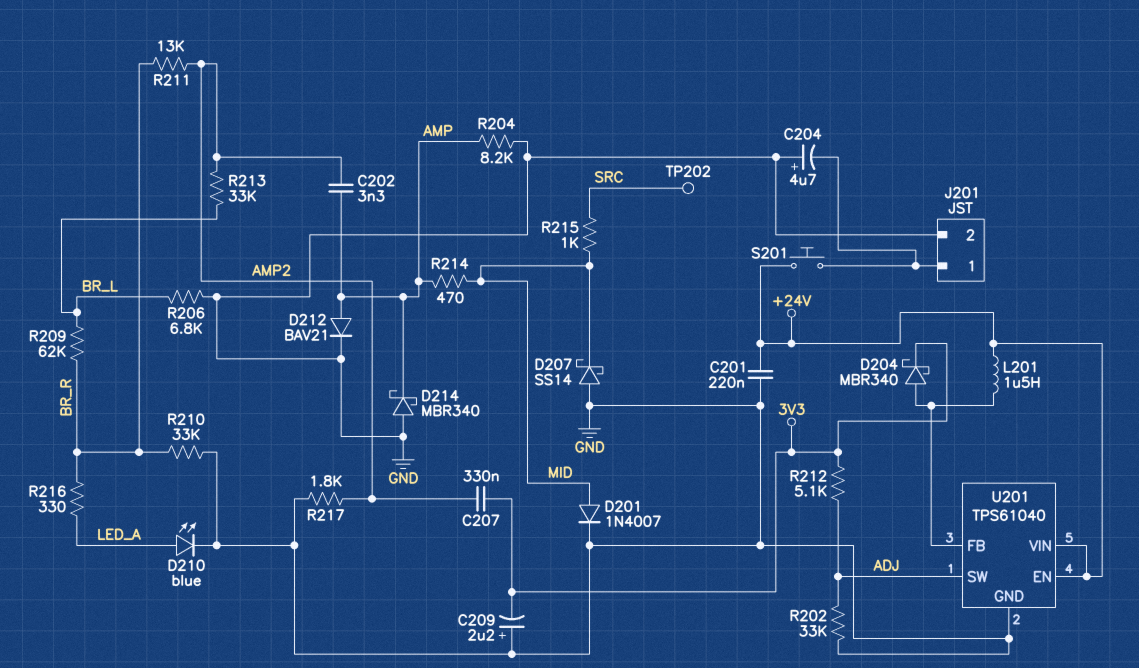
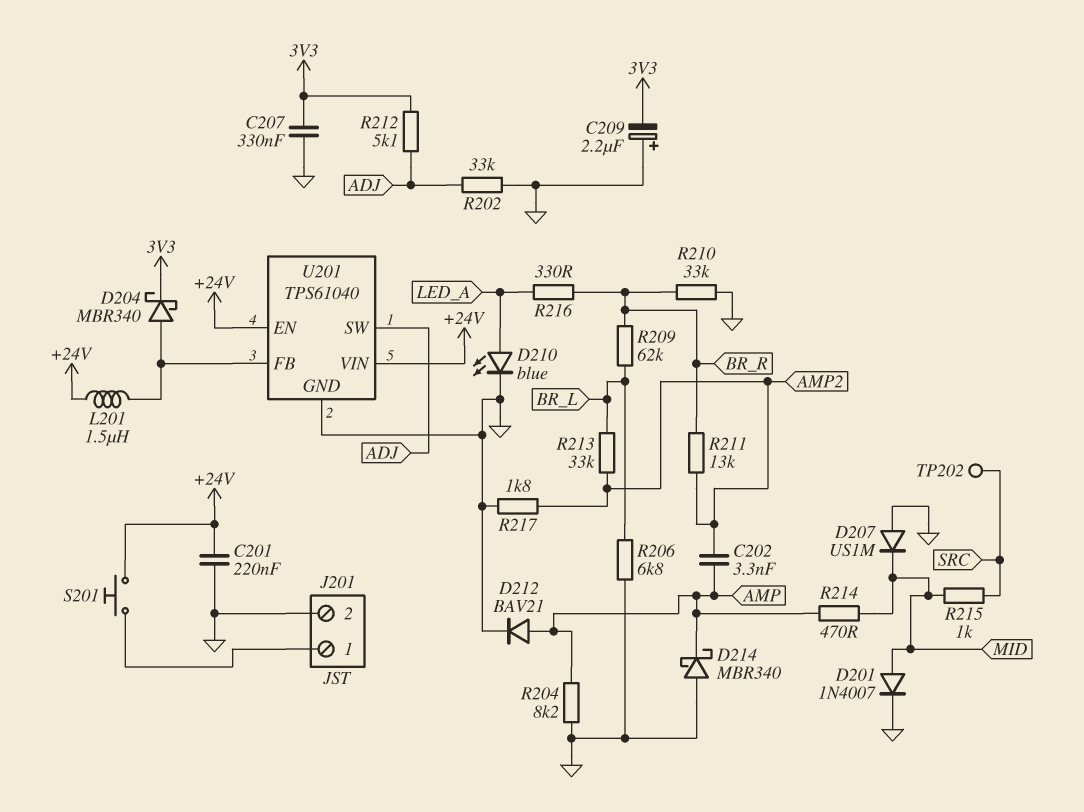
C204: 4.7uF (plus GND, minus J201/1) -> none
C207: 330nF (3V3, AMP2) -> 330nF (3V3, GND)
D207: schottky SS14 (A GND, K MID) -> diode US1M (A GND, K MID)

